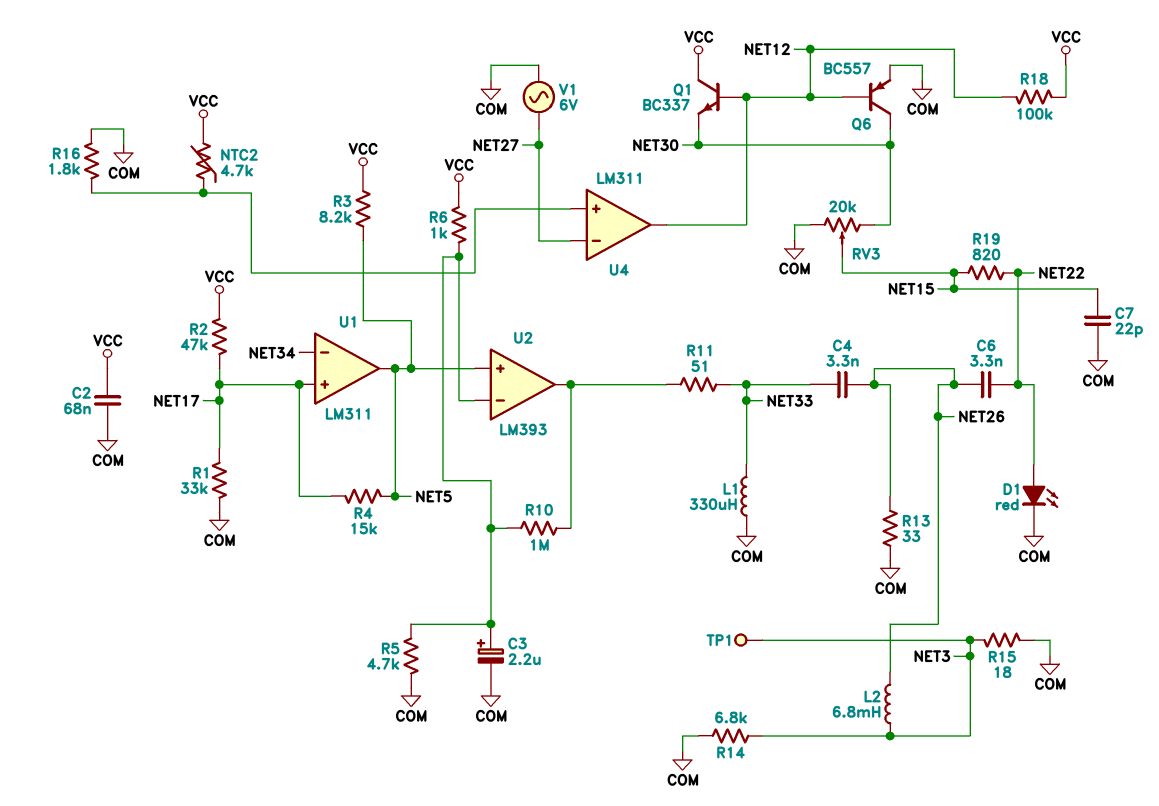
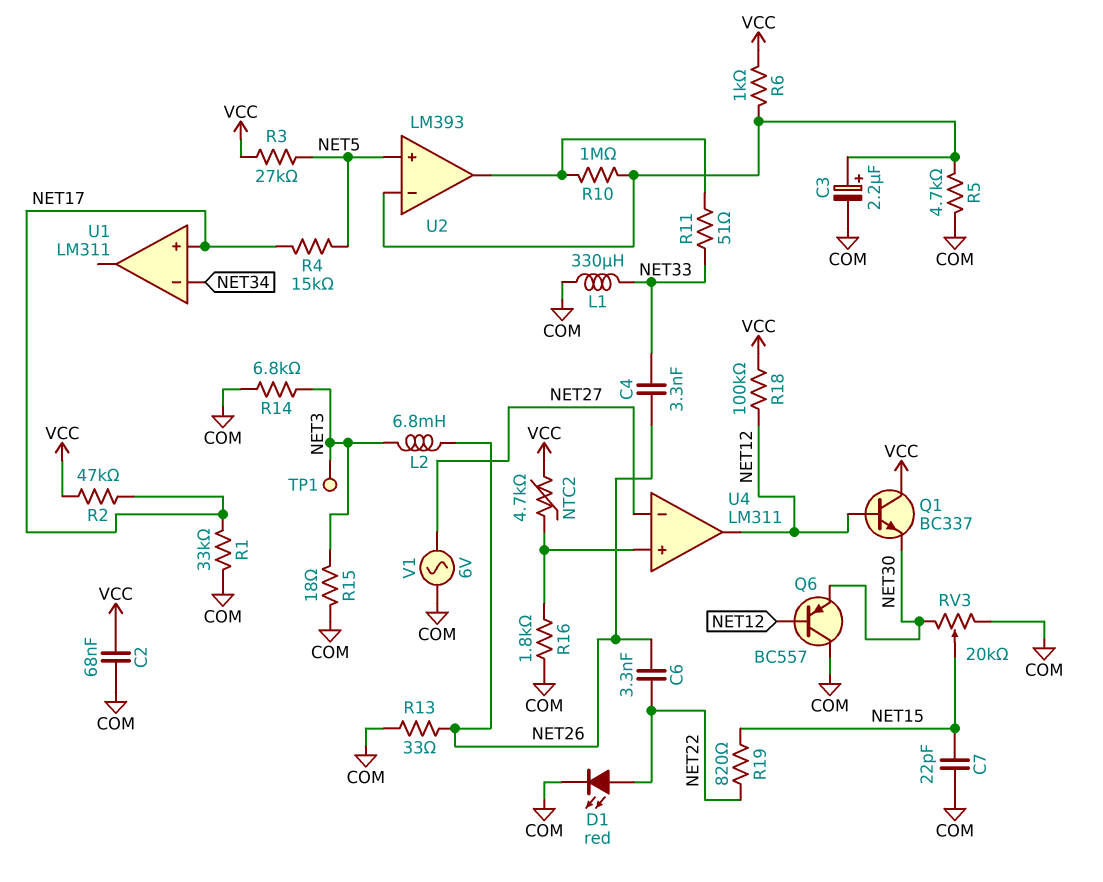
Q6: PNP BC557 (B NET12, C NET30, E COM) -> PNP BC557 (B NET12, C COM, E NET30)
R3: 8.2k (NET5, VCC) -> 27k (NET5, VCC)
U1 pin out: NET5 -> none

